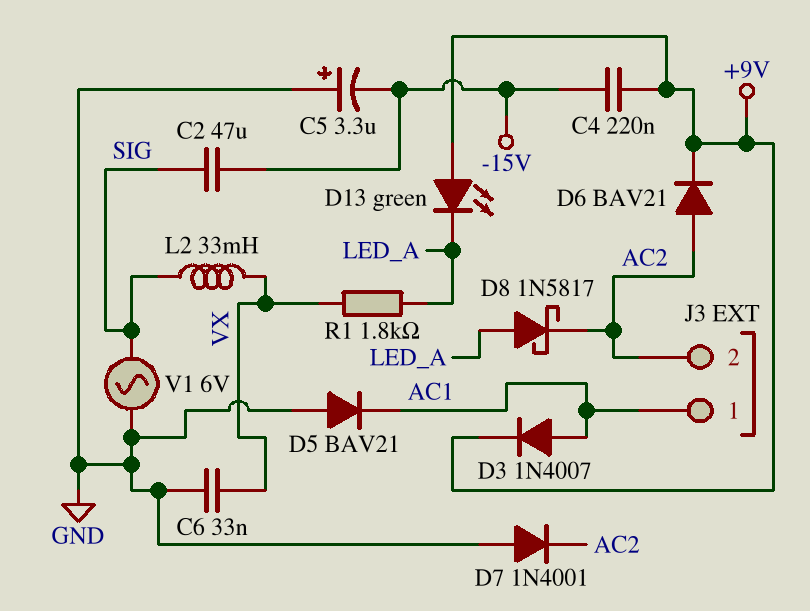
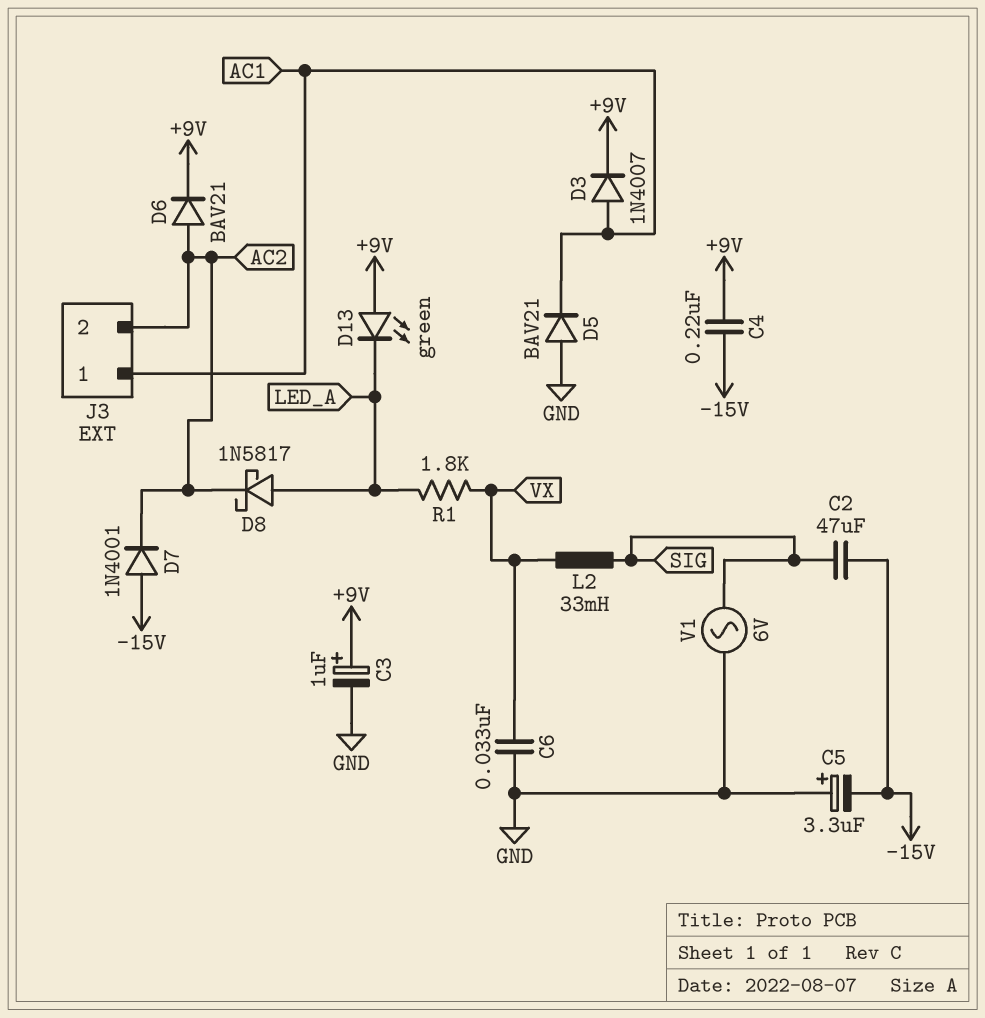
C3: none -> 1uF (plus +9V, minus GND)
D7: diode 1N4001 (A GND, K AC2) -> diode 1N4001 (A -15V, K AC2)

